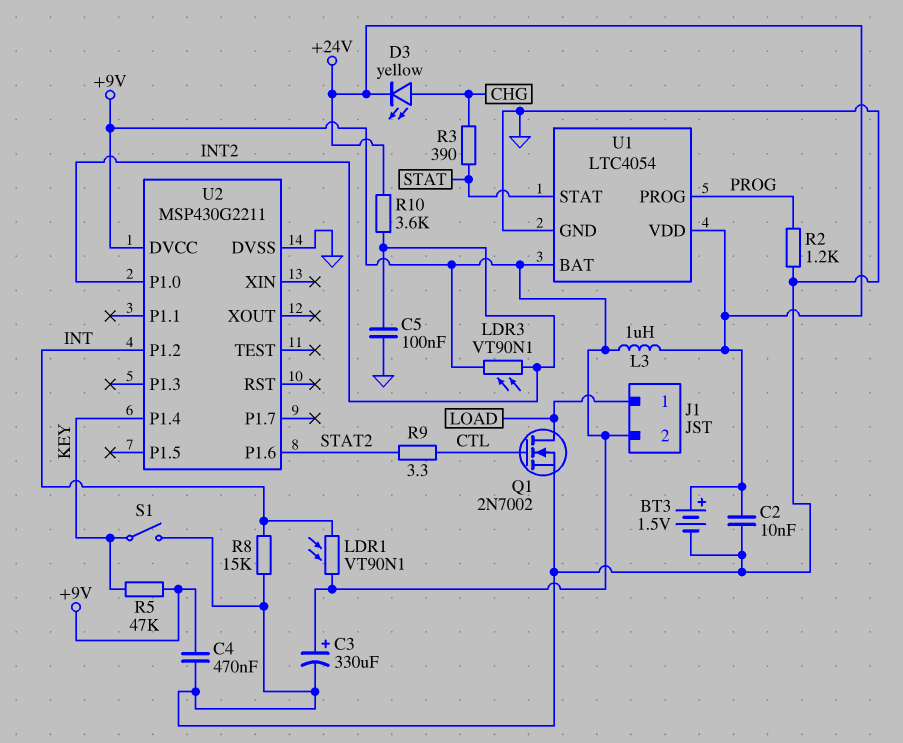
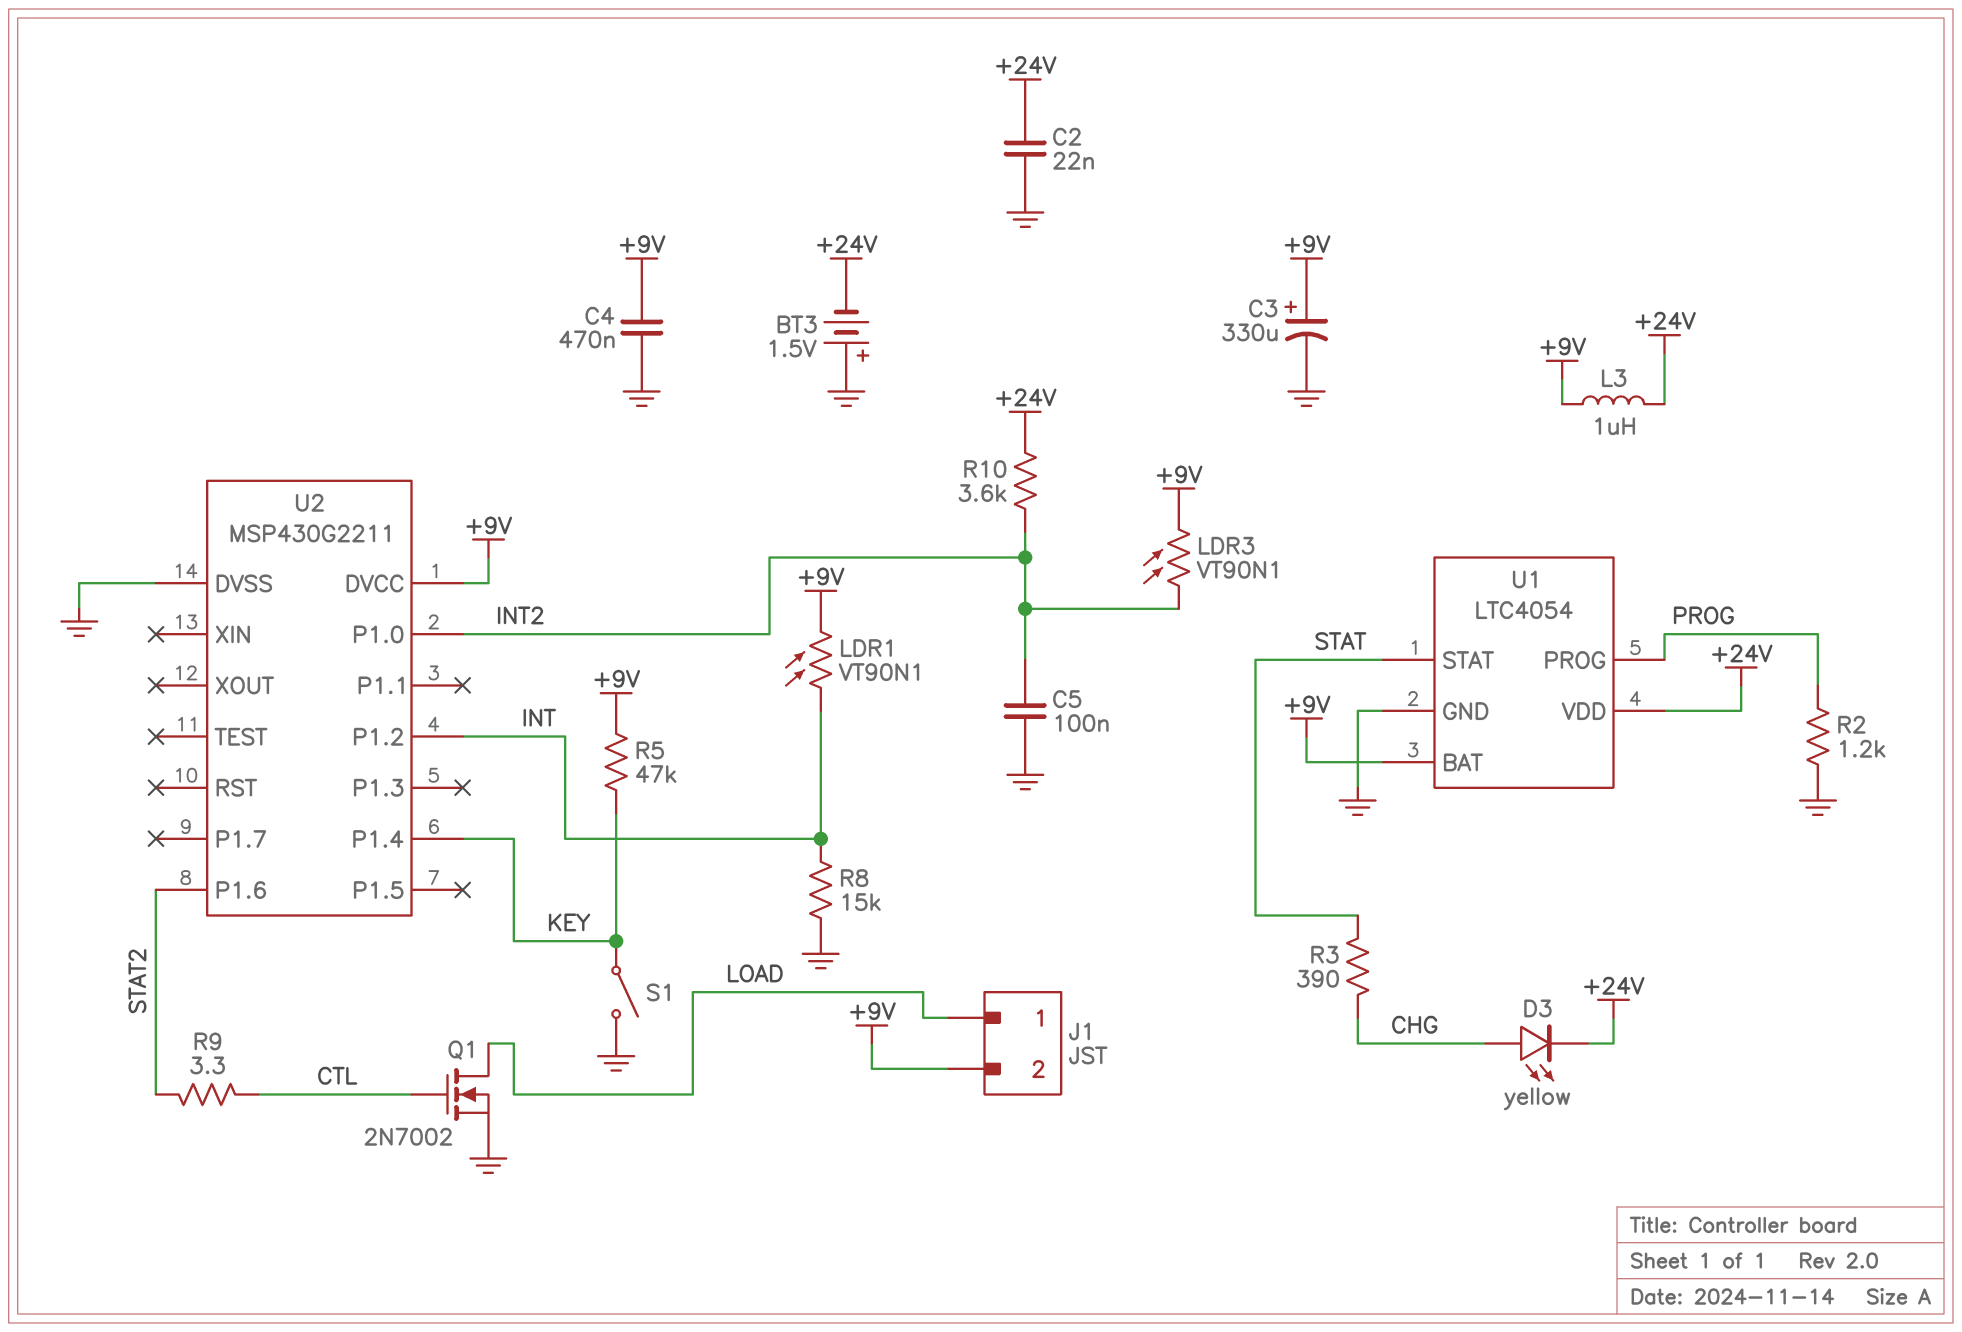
BT3: 1.5V (plus +24V, minus GND) -> 1.5V (plus GND, minus +24V)
C2: 10nF (+24V, GND) -> 22nF (+24V, GND)

